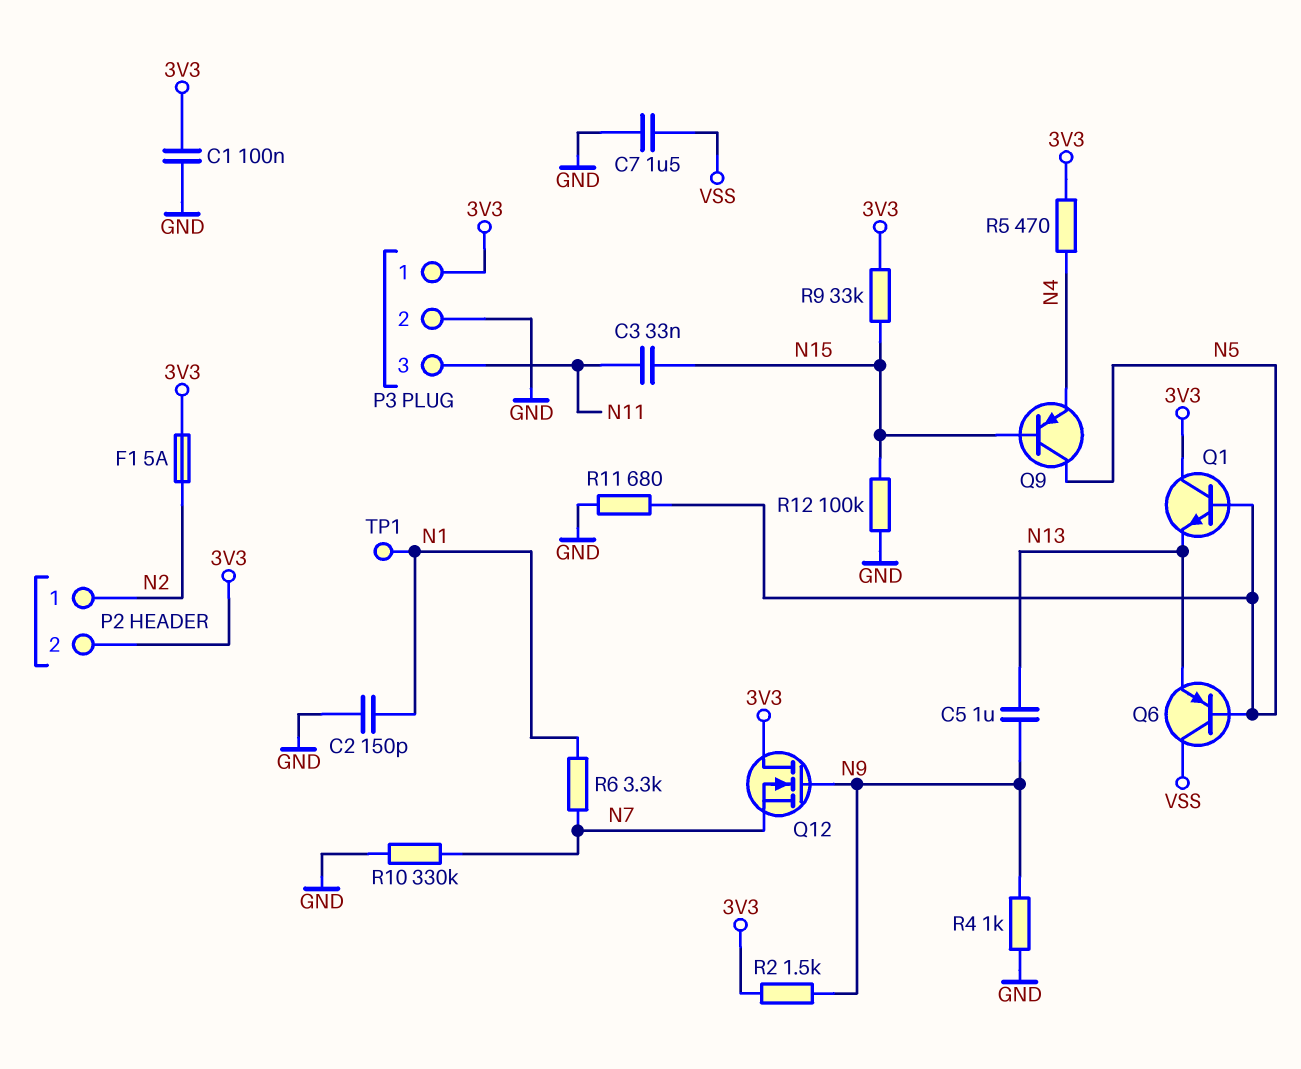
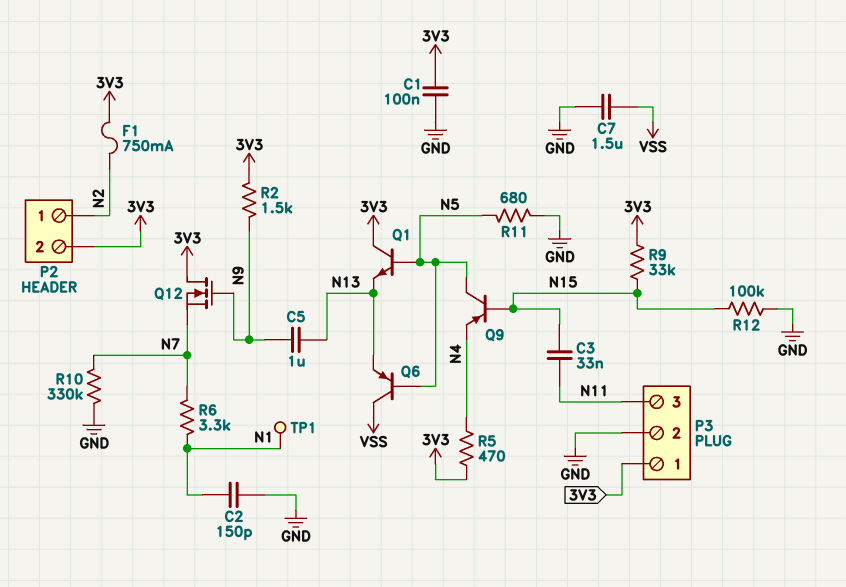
F1: 5A (3V3, N2) -> 750mA (3V3, N2)
R4: 1k (GND, N9) -> none

